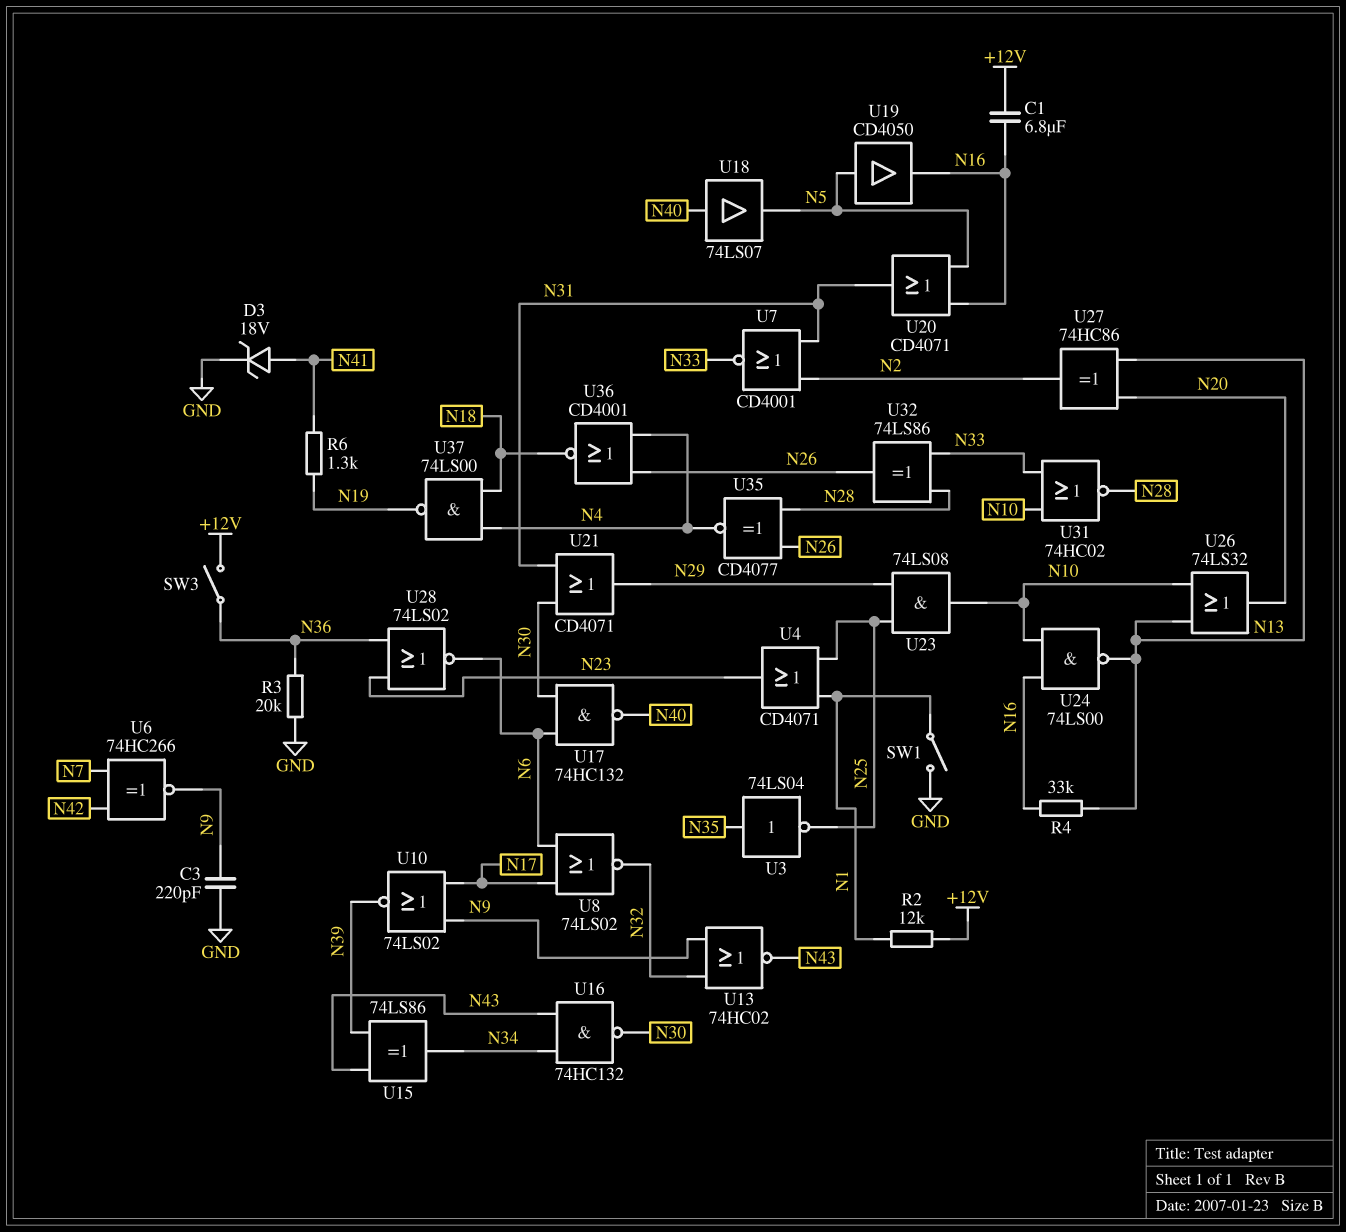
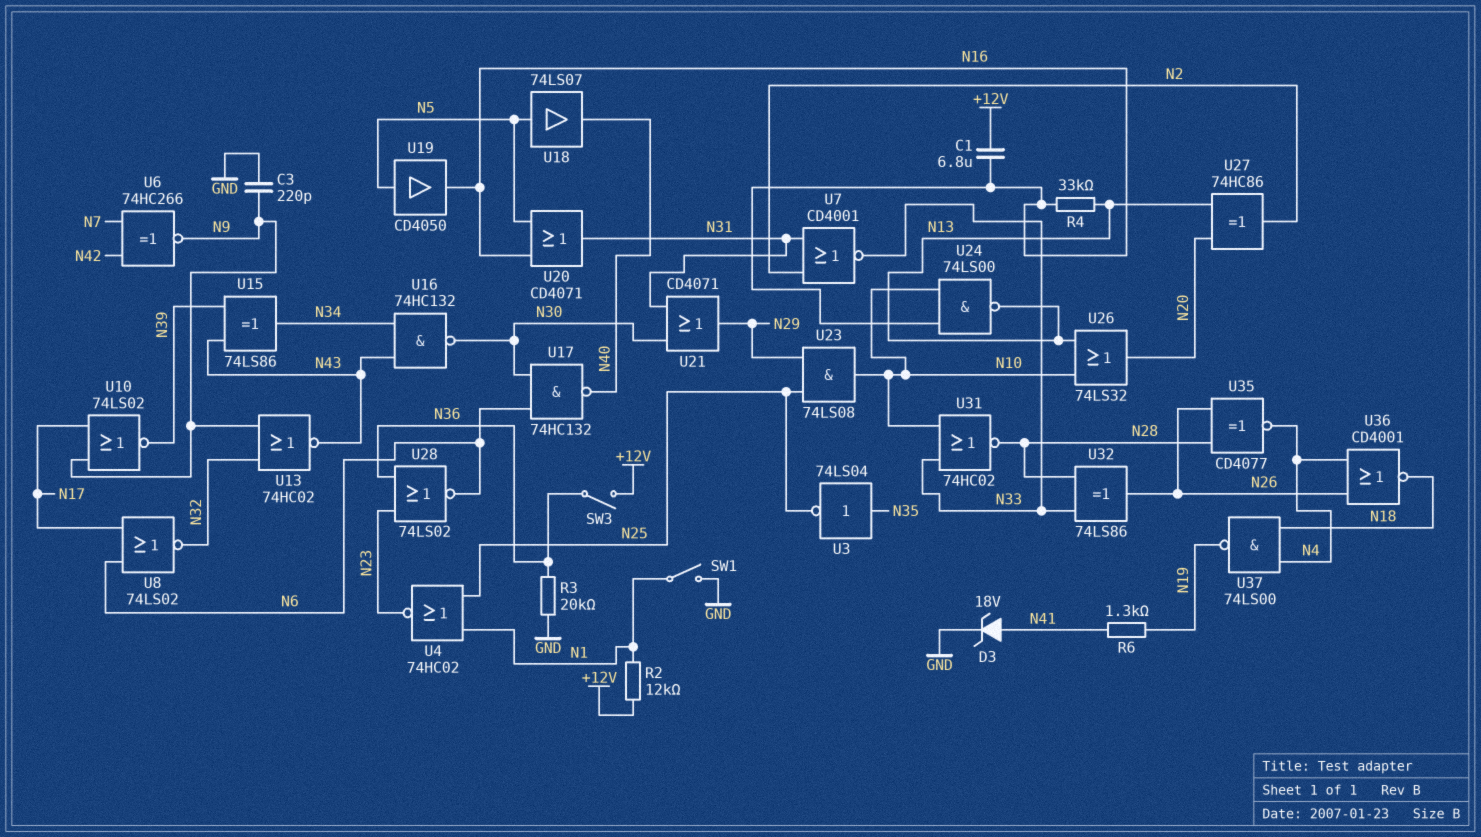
U4: OR CD4071 (in N1, in N25, out N23) -> NOR 74HC02 (in N1, in N25, out N23)
U18: buffer 74LS07 (in N40, out N5) -> buffer 74LS07 (in N5, out N40)

